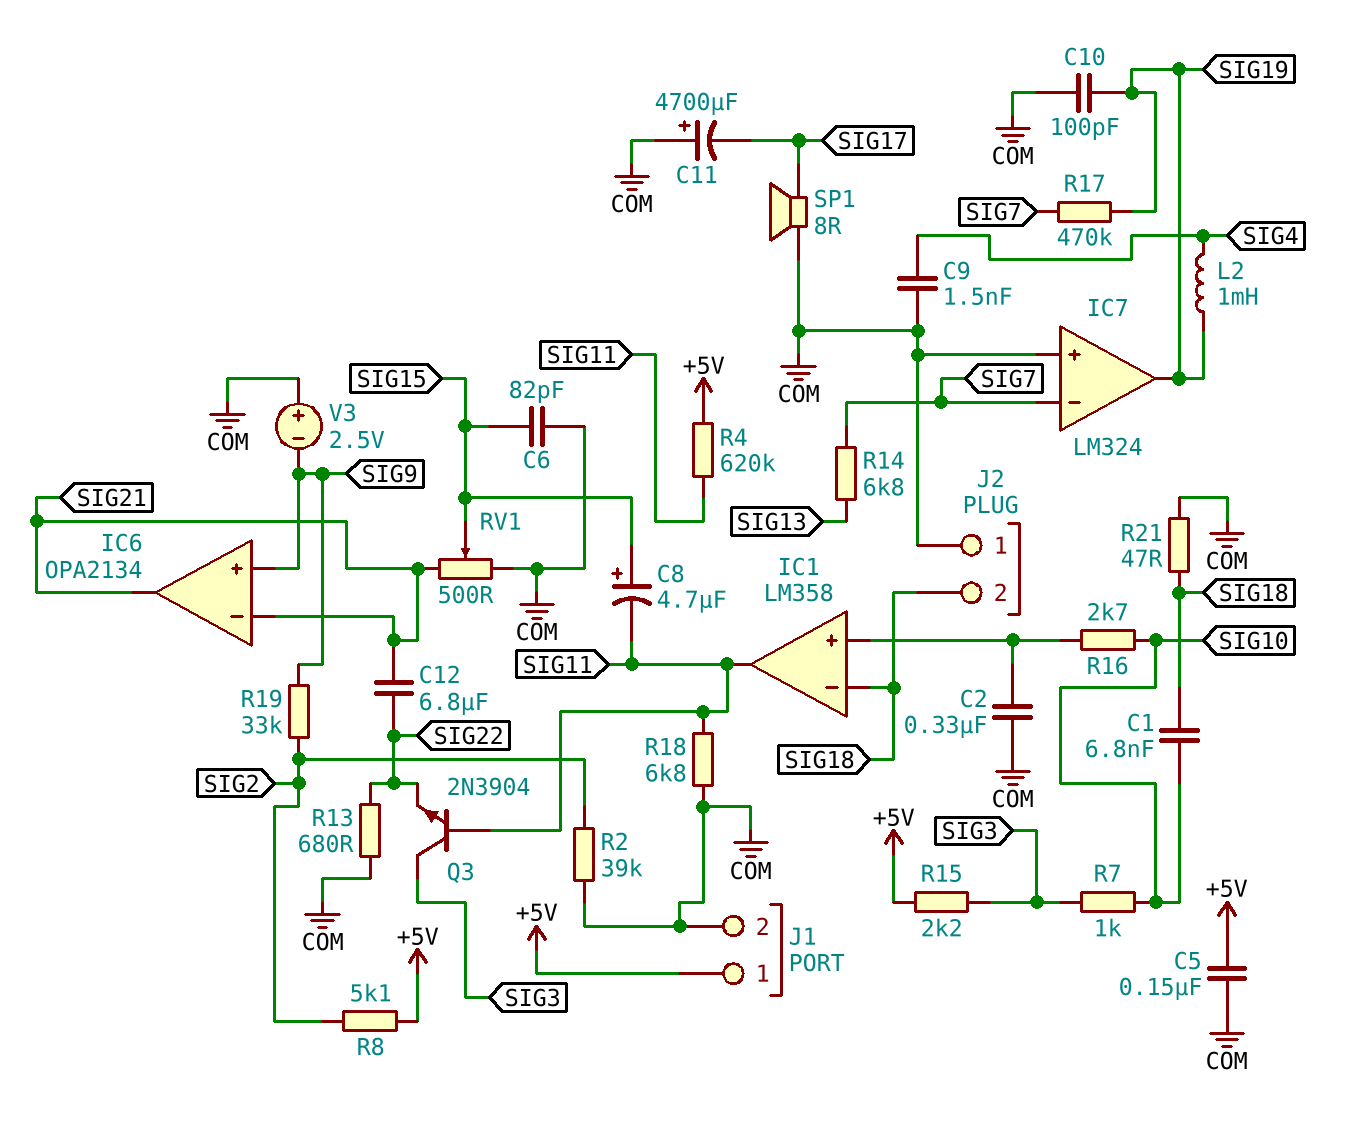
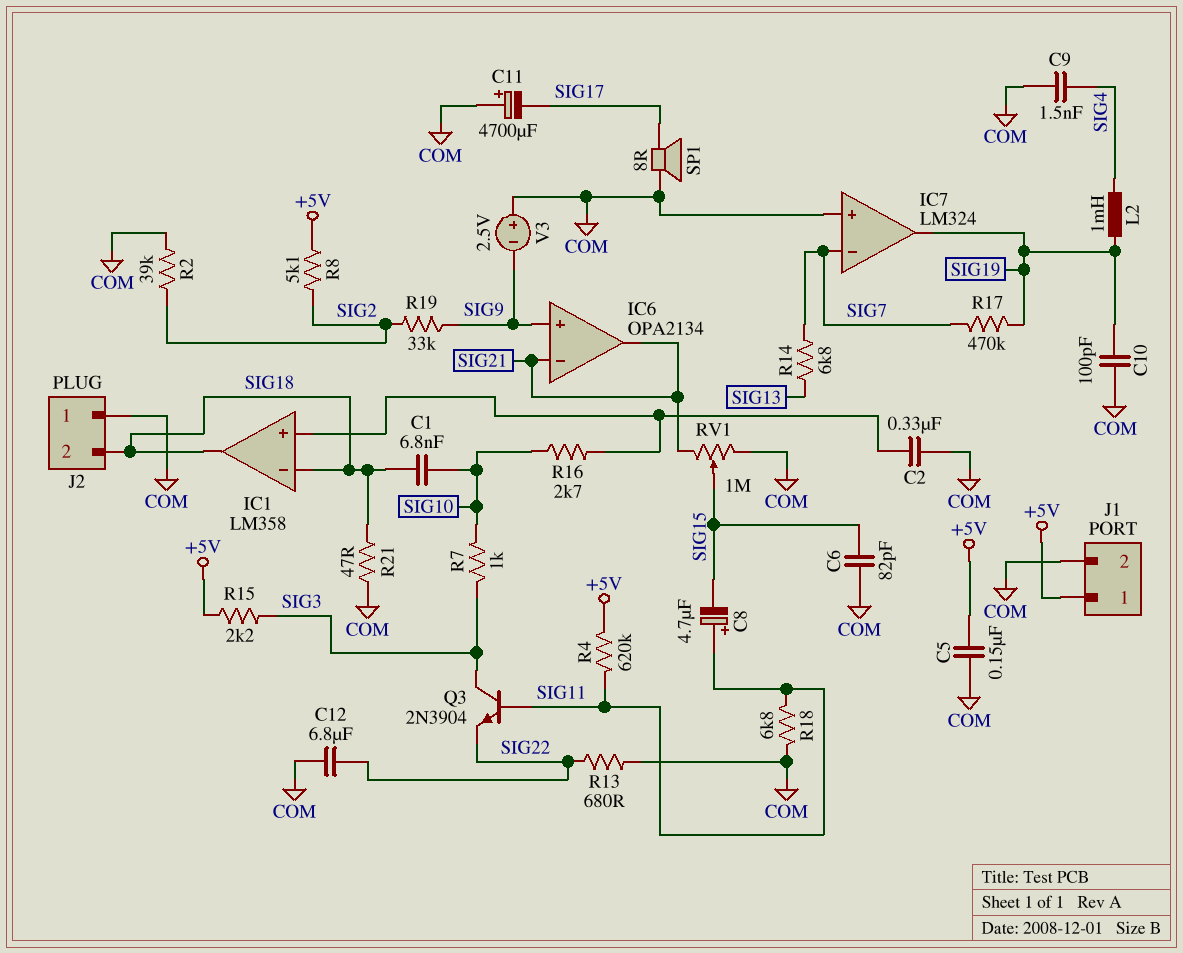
C8: 4.7uF (plus SIG15, minus SIG11) -> 4.7uF (plus SIG11, minus SIG15)
C12: 6.8uF (SIG21, SIG22) -> 6.8uF (COM, SIG22)
IC1 pin out: SIG11 -> SIG18
RV1: 500 (COM, SIG21, wiper SIG15) -> 1M (COM, SIG21, wiper SIG15)

